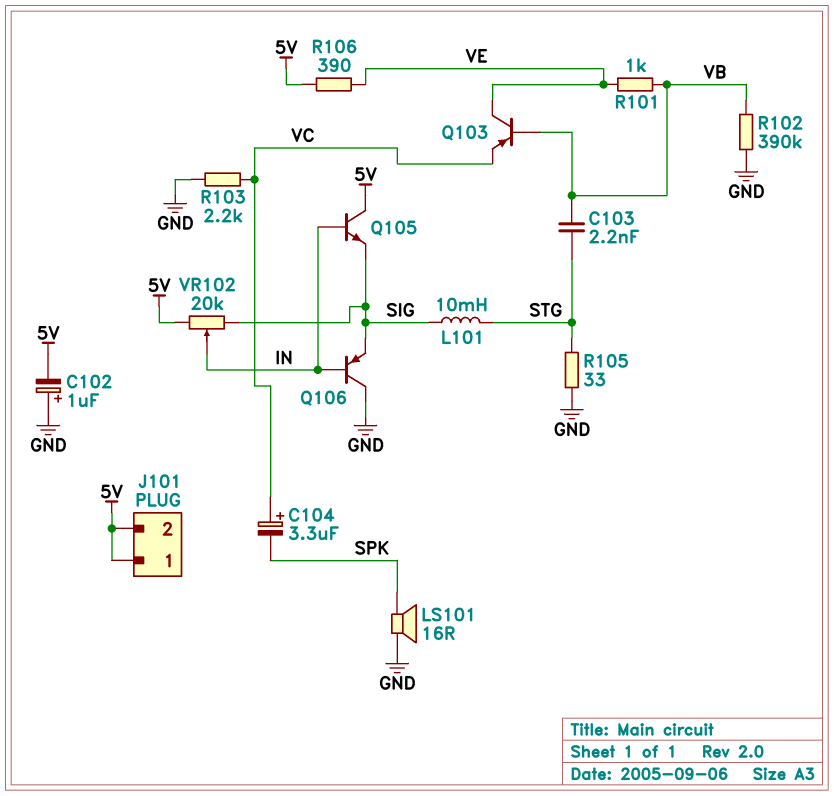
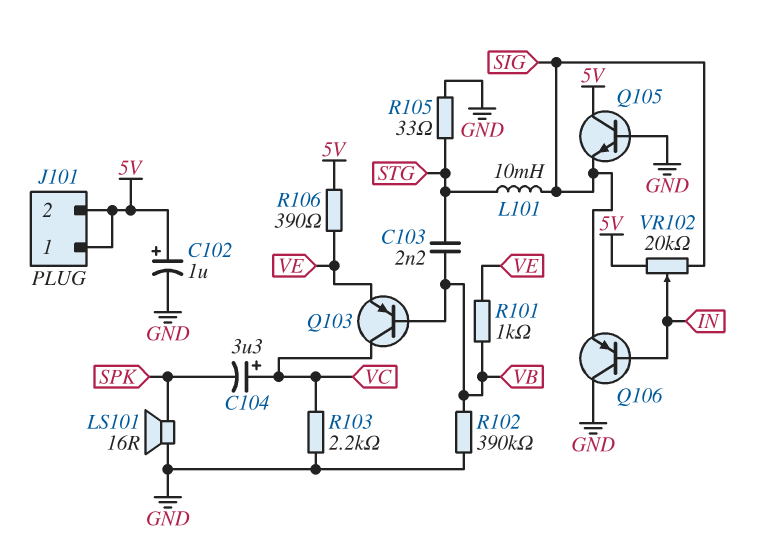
C102: 1uF (plus GND, minus 5V) -> 1uF (plus 5V, minus GND)
Q103: PNP (B VB, C VE, E VC) -> PNP (B VB, C VC, E VE)
Q105: NPN (B IN, C 5V, E SIG) -> NPN (B GND, C 5V, E SIG)

